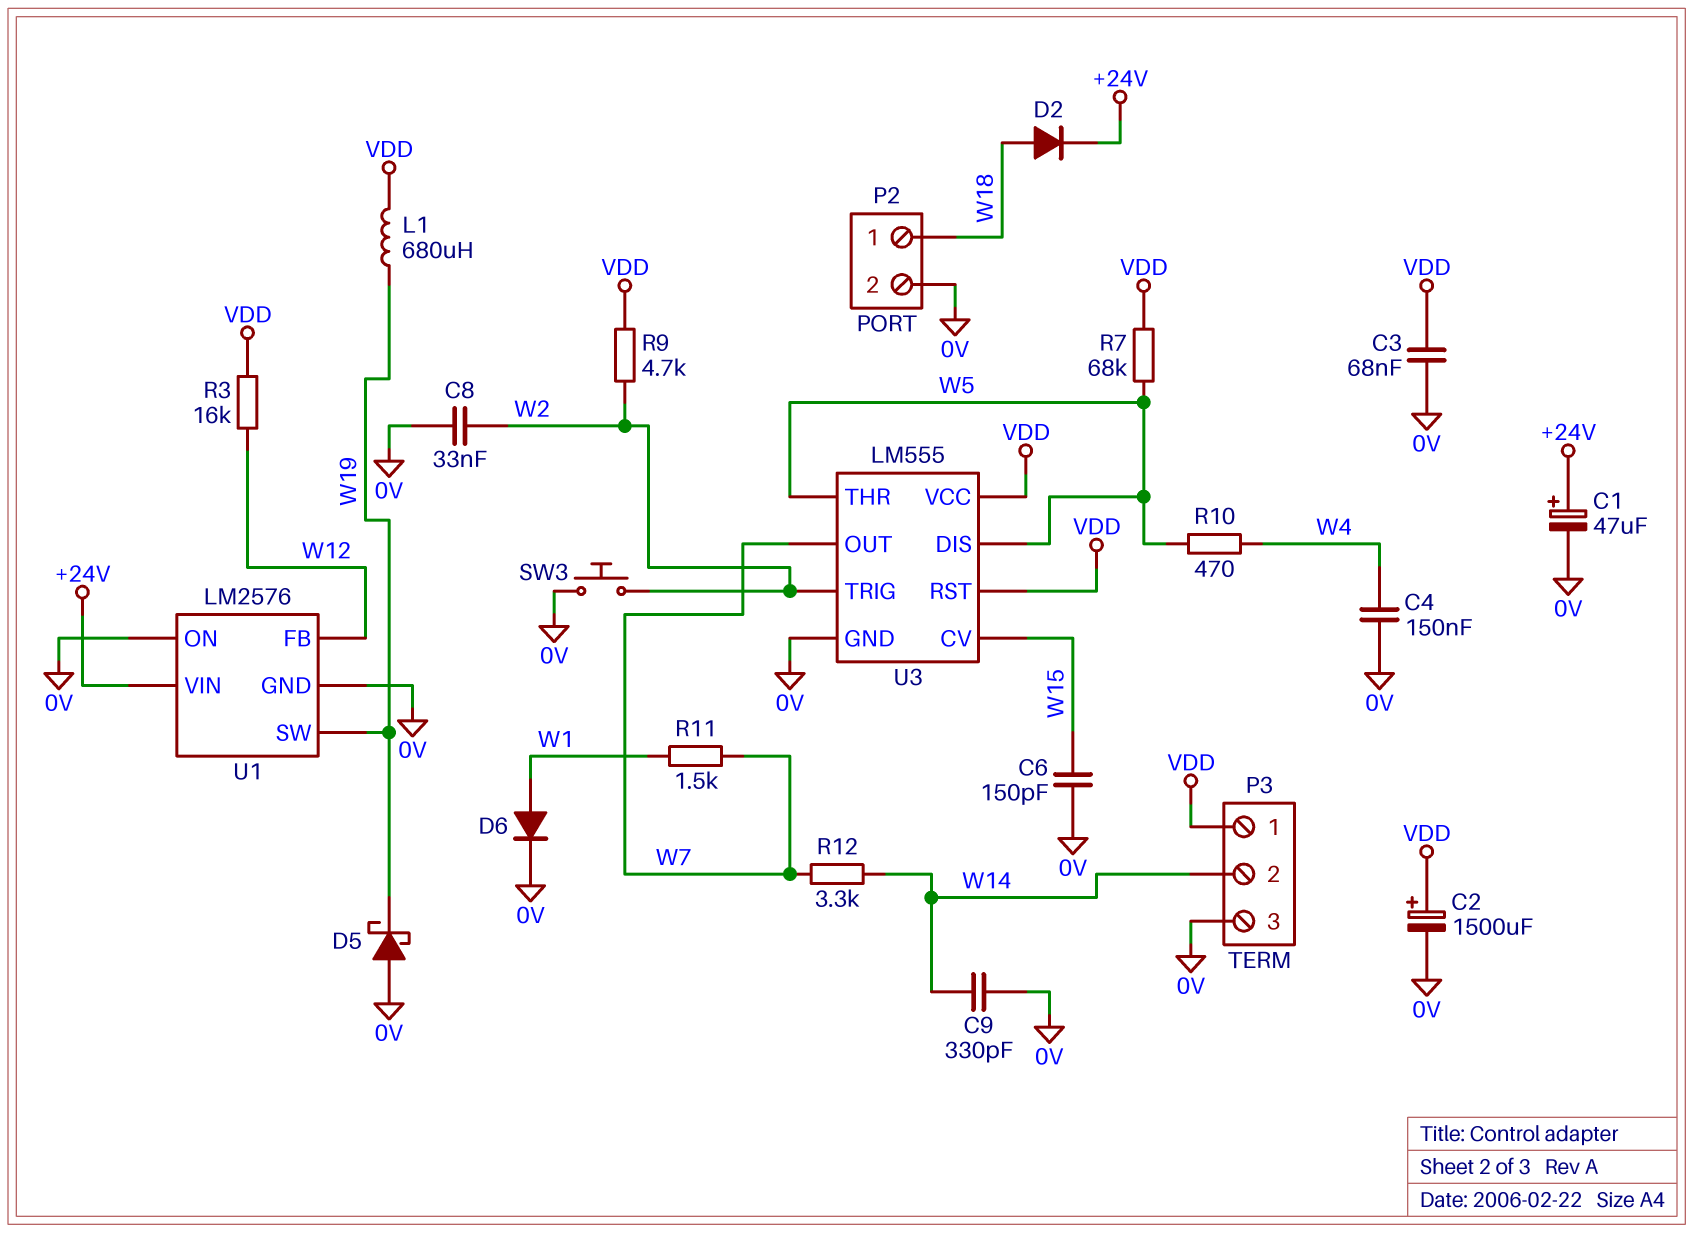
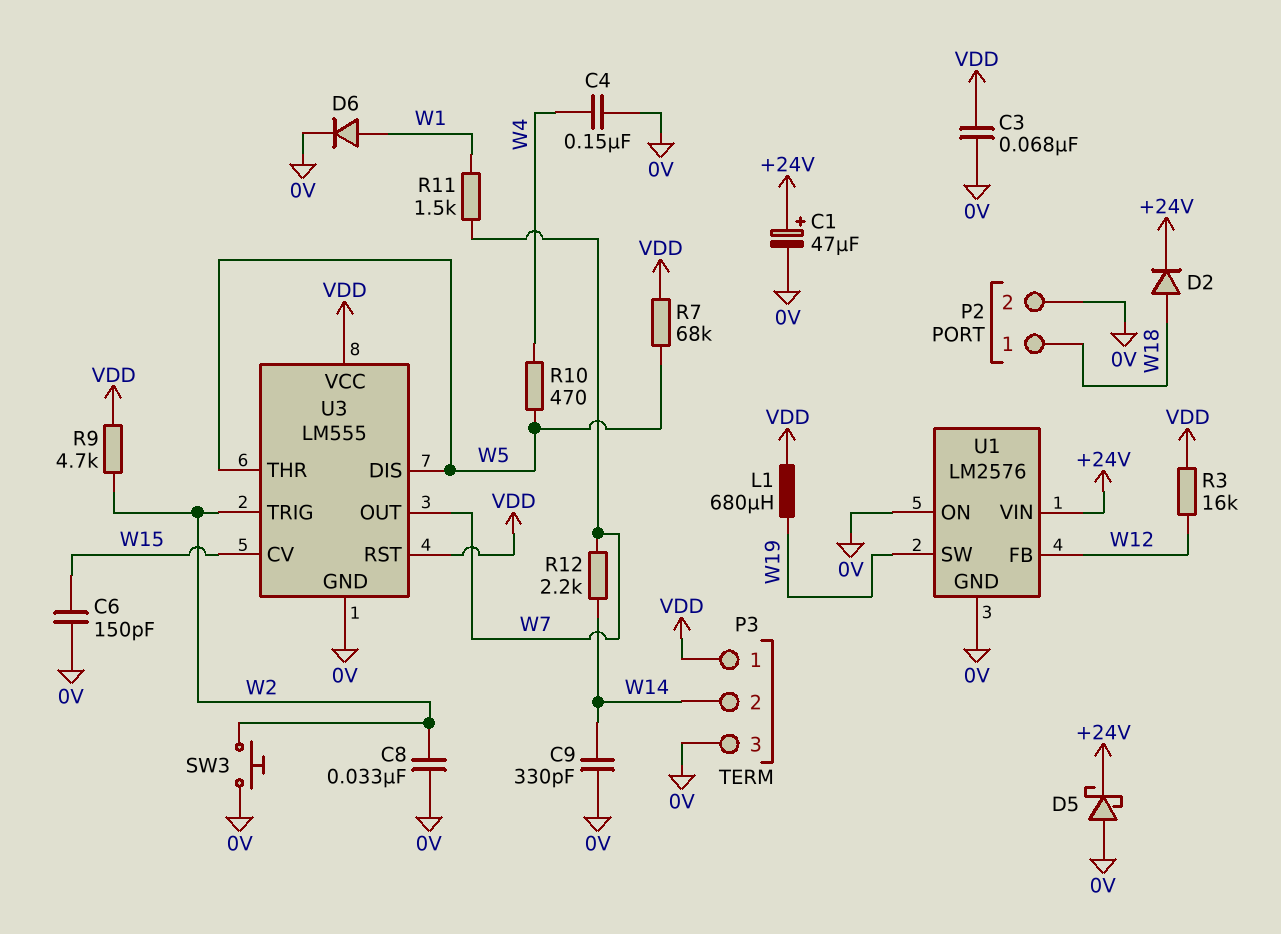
C2: 1500uF (plus VDD, minus 0V) -> none
D5: schottky (A 0V, K W19) -> schottky (A 0V, K +24V)
R12: 3.3k (W7, W14) -> 2.2k (W7, W14)

